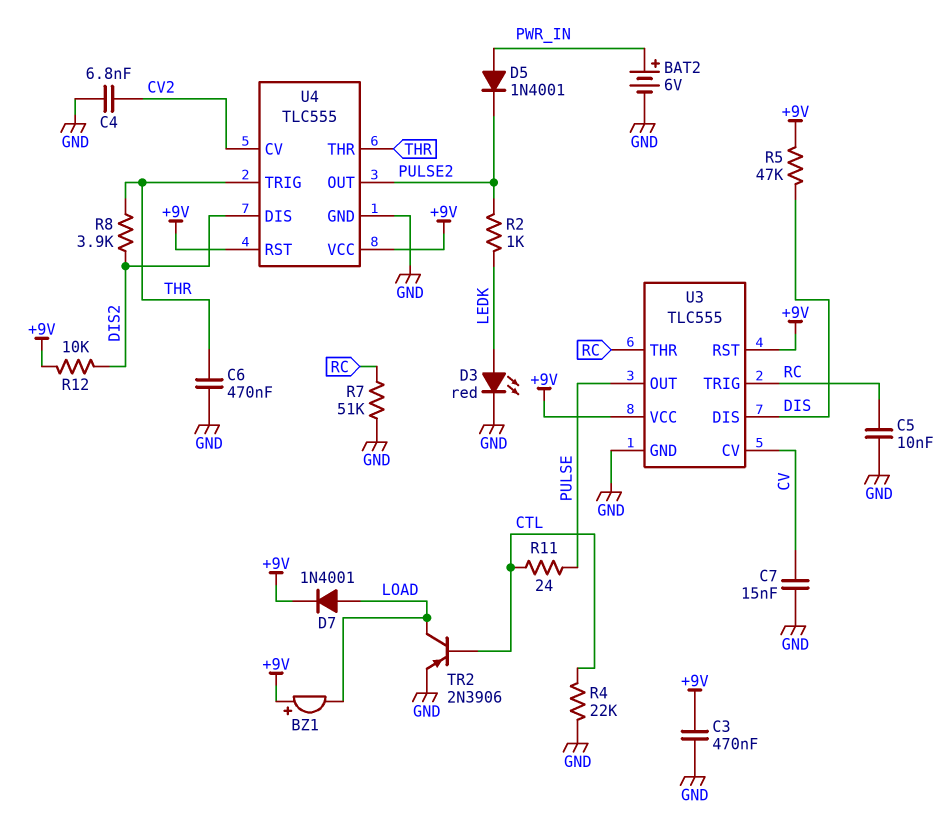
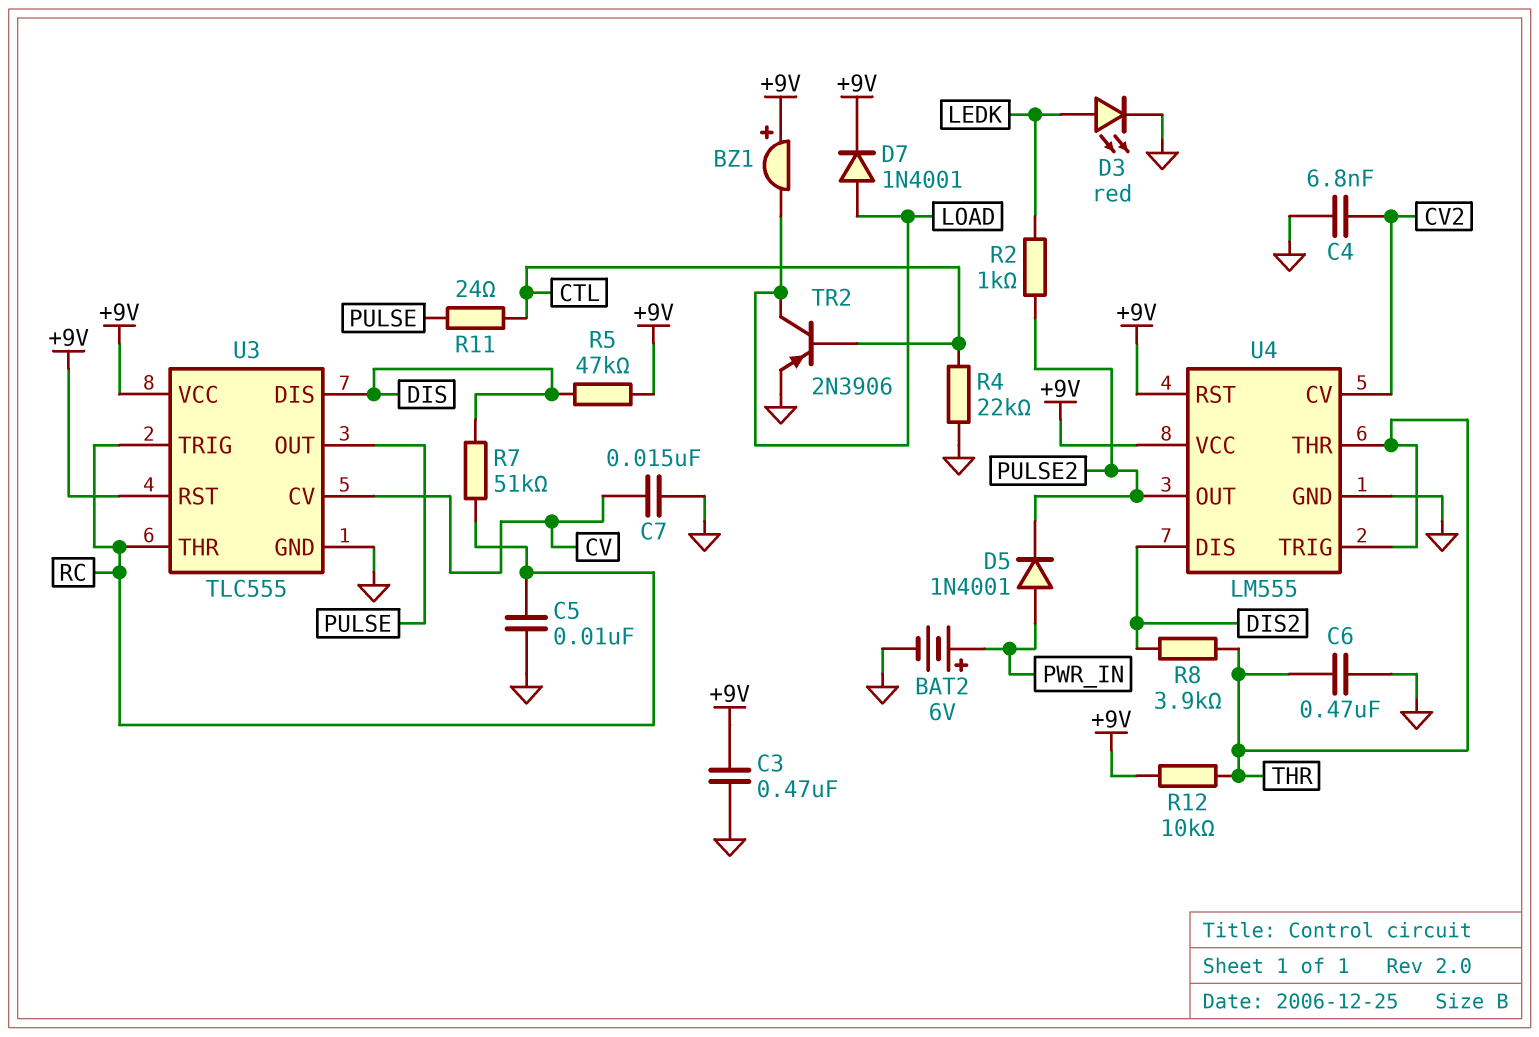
R7: 51k (GND, RC) -> 51k (DIS, RC)
R12: 10k (+9V, DIS2) -> 10k (+9V, THR)
U4: TLC555 -> LM555

